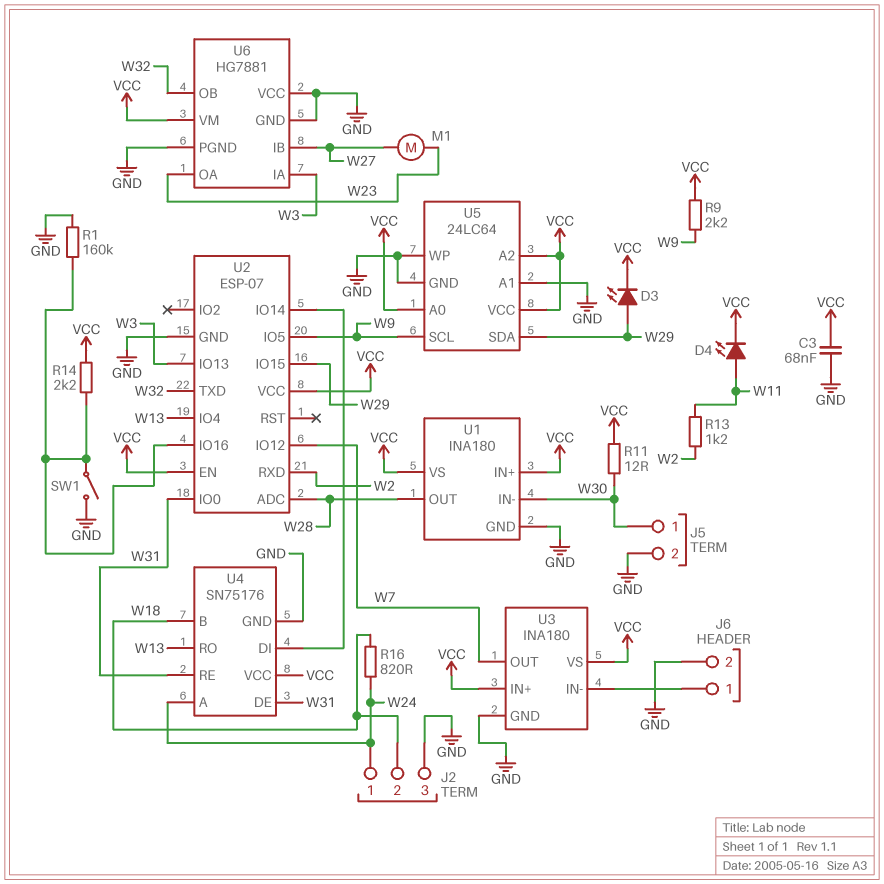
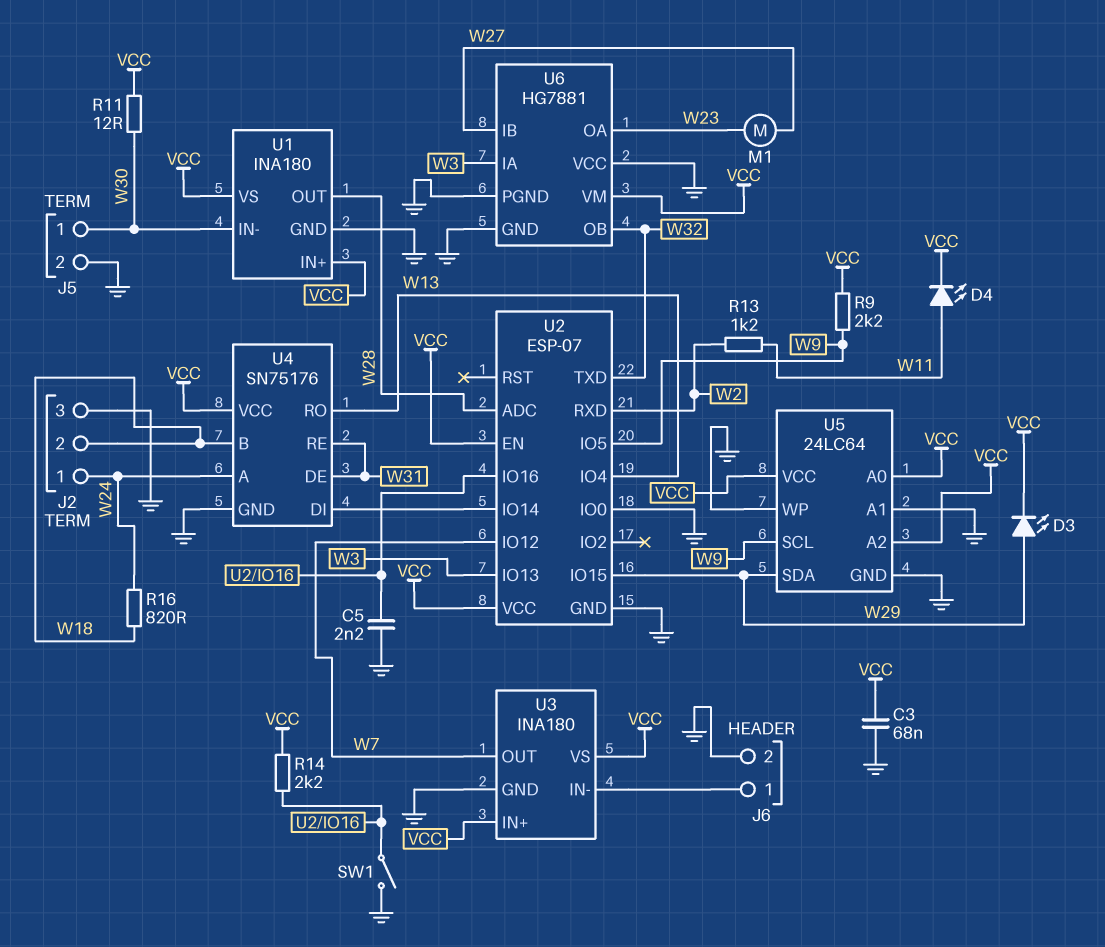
C5: none -> 2.2nF (GND, U2/IO16)
R1: 160k (GND, U2/IO16) -> none
U2 pin IO0: W31 -> GND

